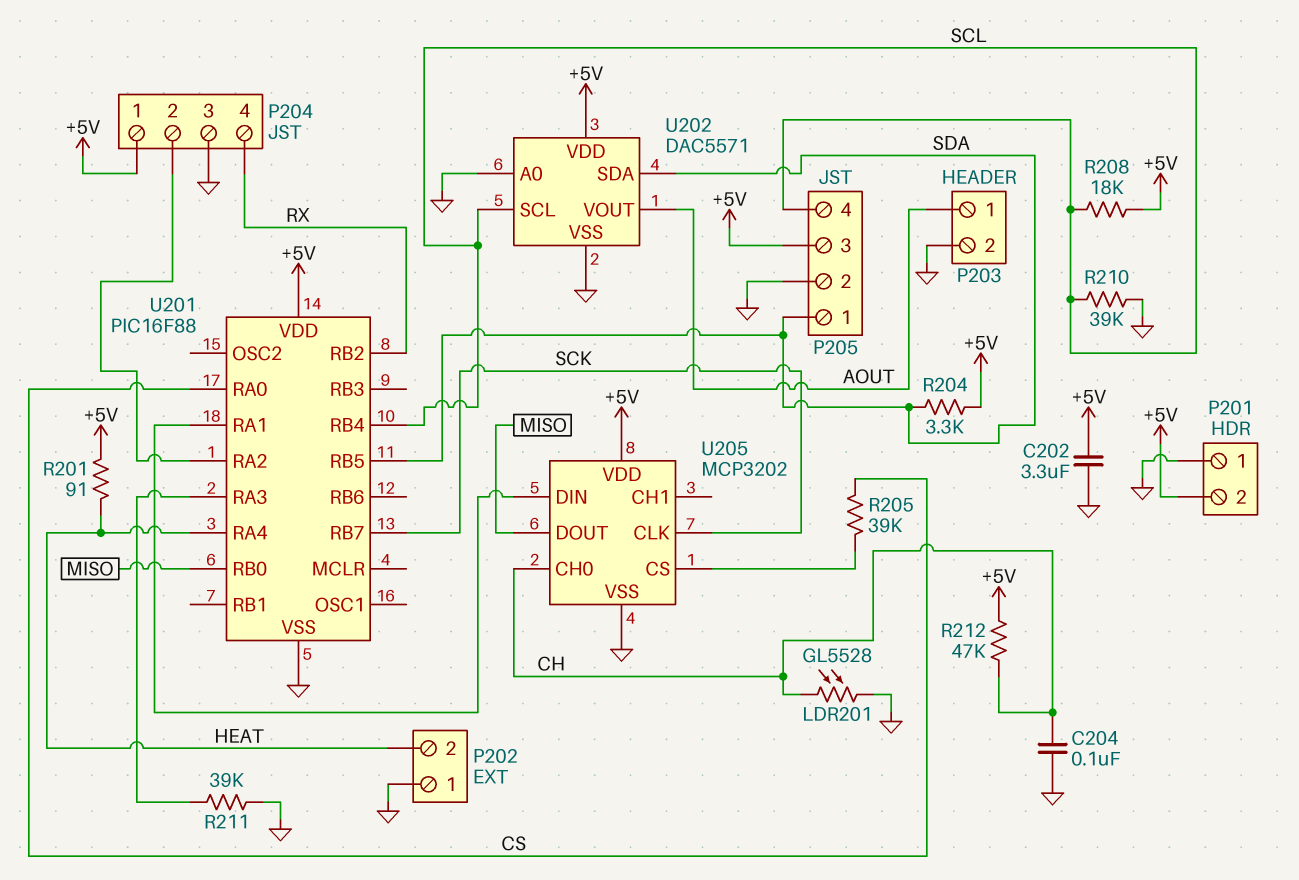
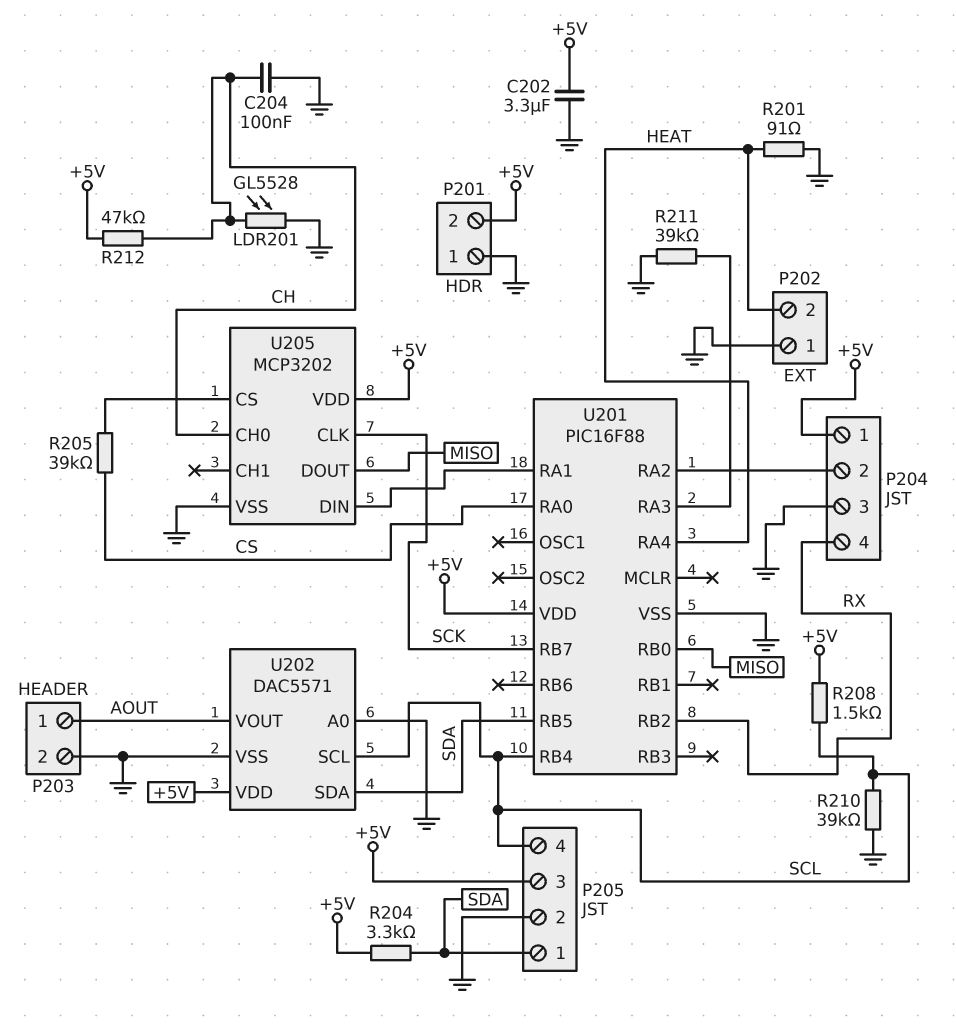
R201: 91 (+5V, HEAT) -> 91 (GND, HEAT)
R208: 18k (+5V, SCL) -> 1.5k (+5V, SCL)

